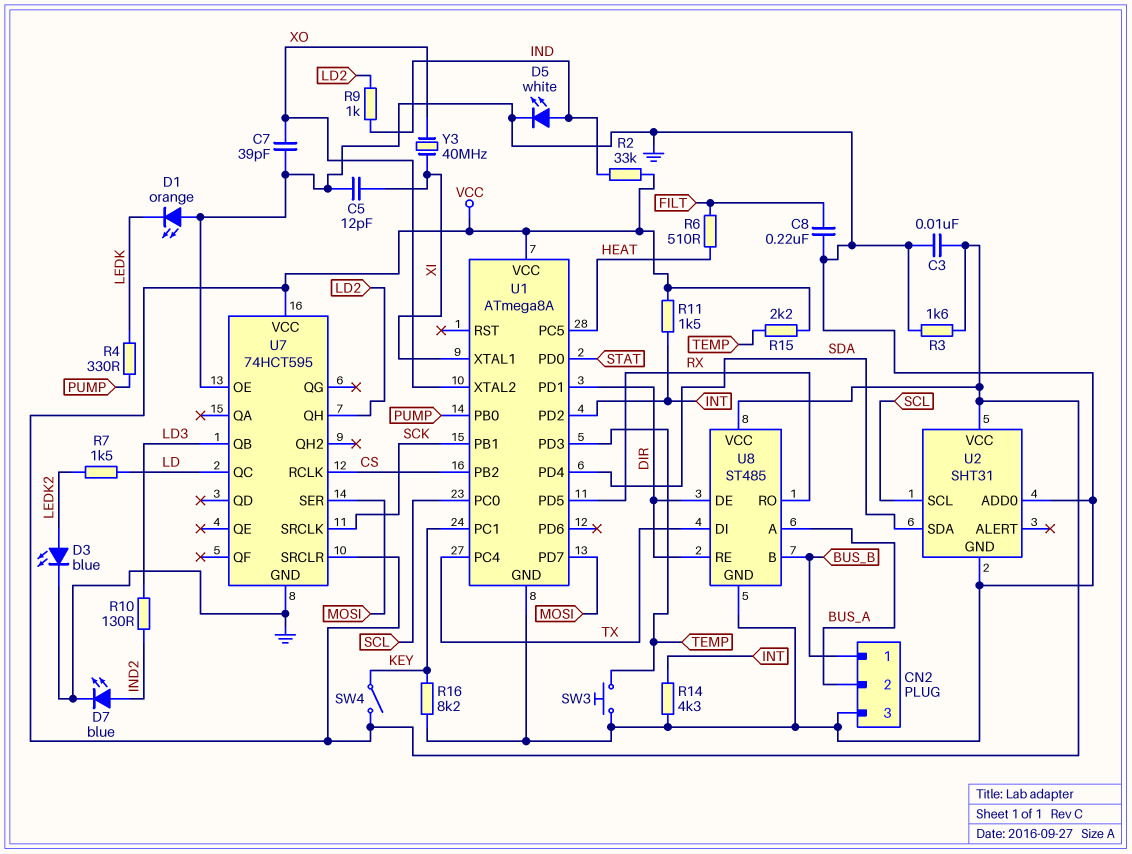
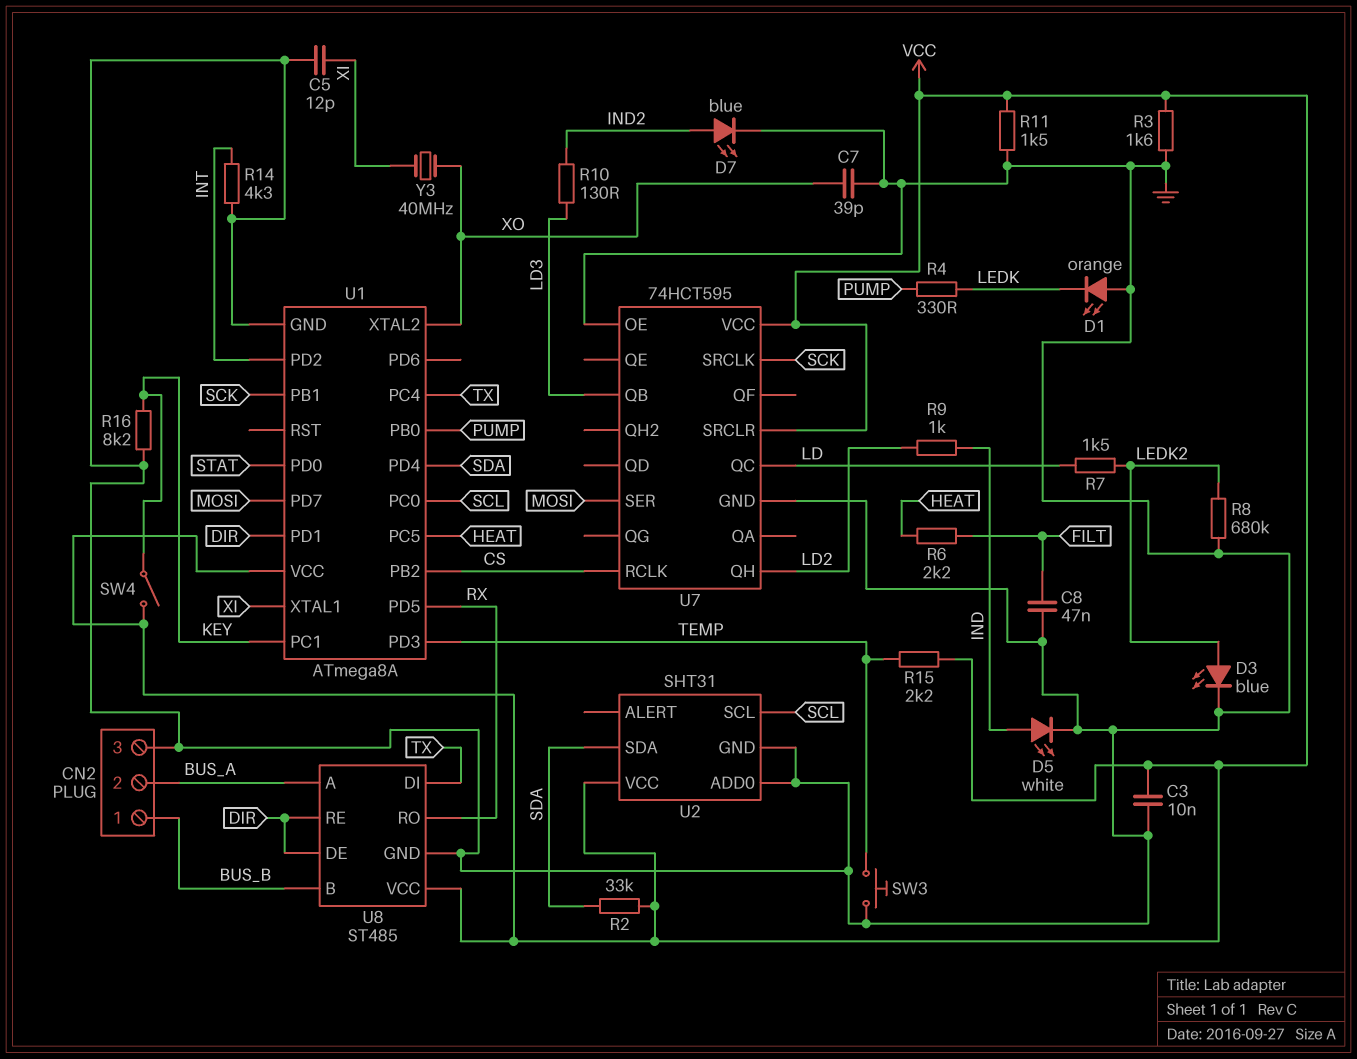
C8: 220nF (FILT, GND) -> 47nF (FILT, GND)
R2: 33k (IND, VCC) -> 33k (SDA, VCC)
R6: 510 (FILT, HEAT) -> 2.2k (FILT, HEAT)
R8: none -> 680k (GND, LEDK2)
R11: 1.5k (INT, VCC) -> 1.5k (GND, VCC)

